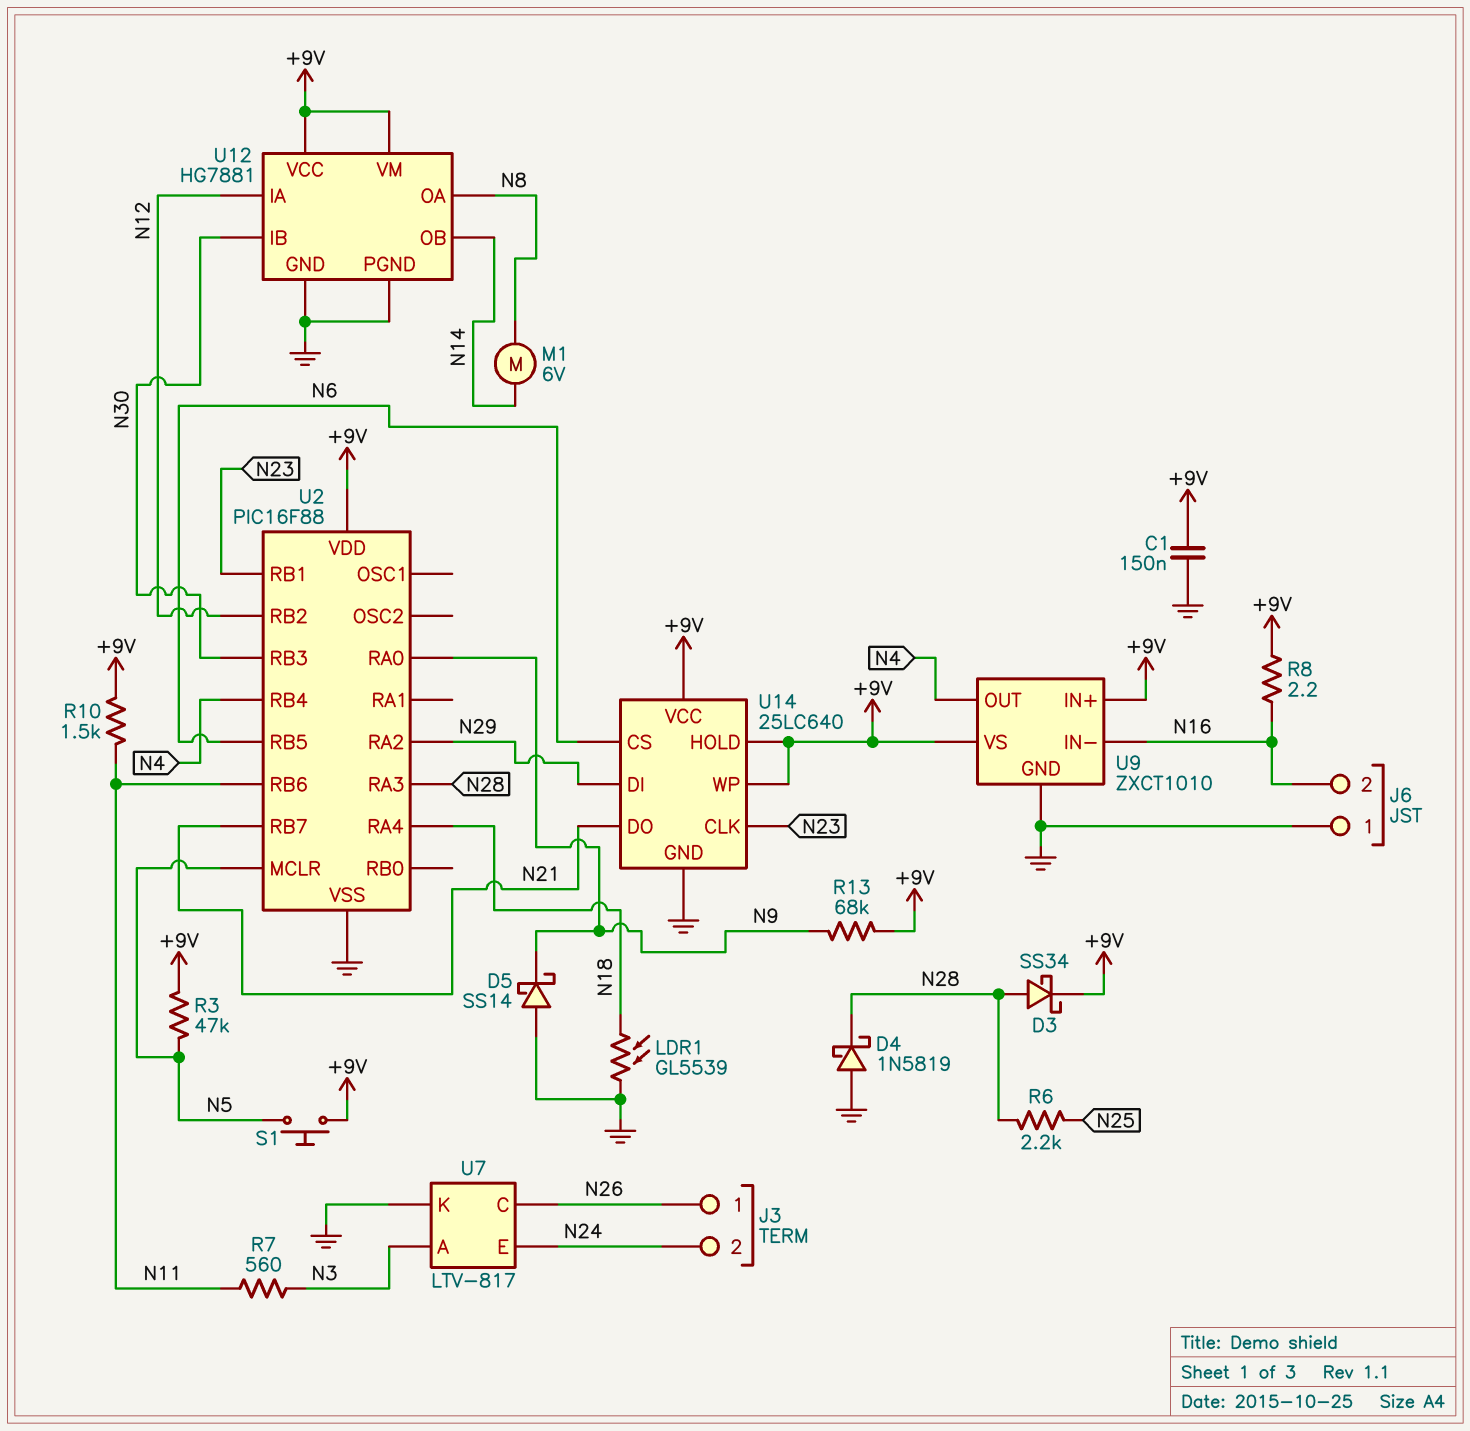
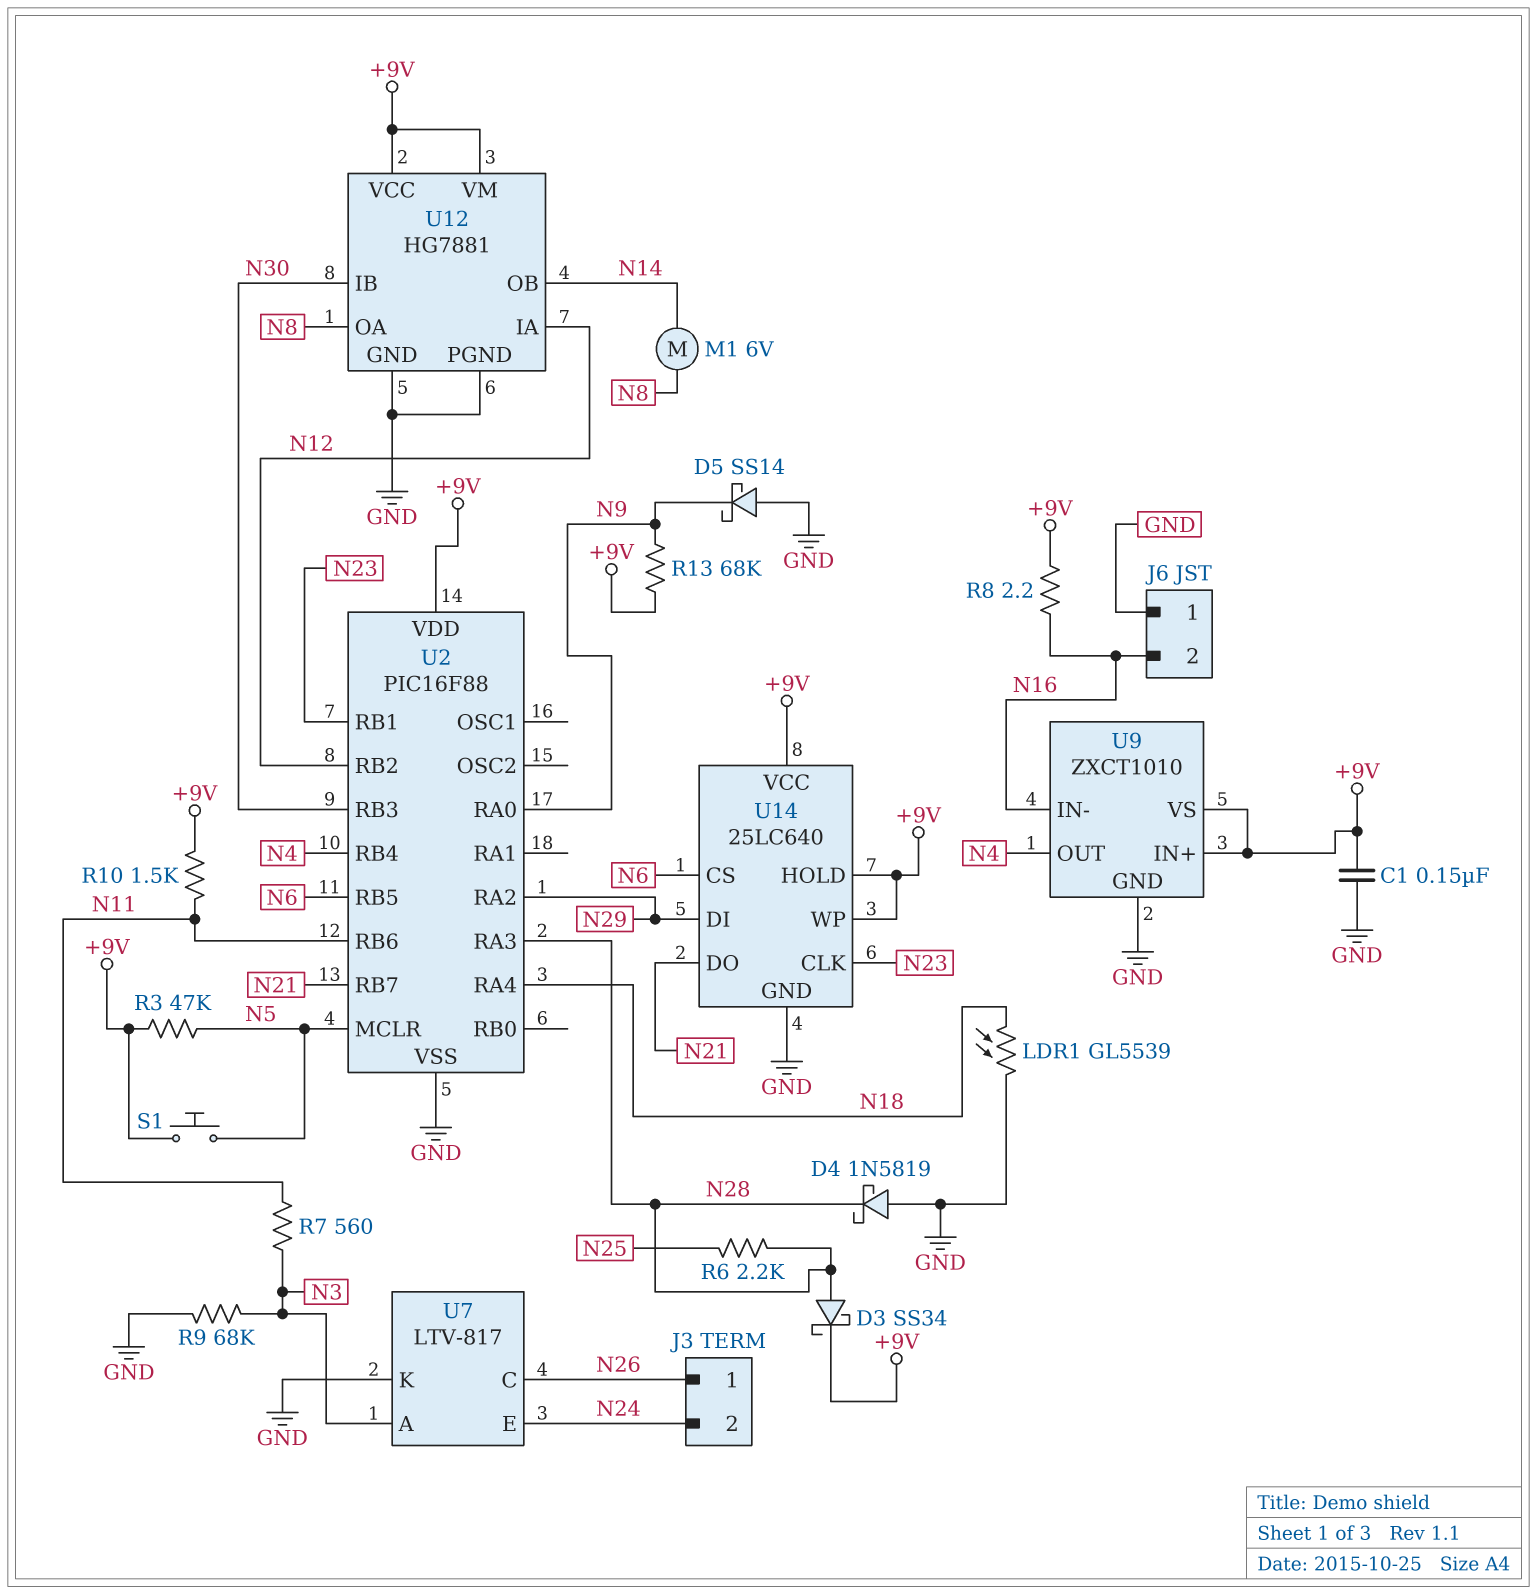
R9: none -> 68k (GND, N3)

